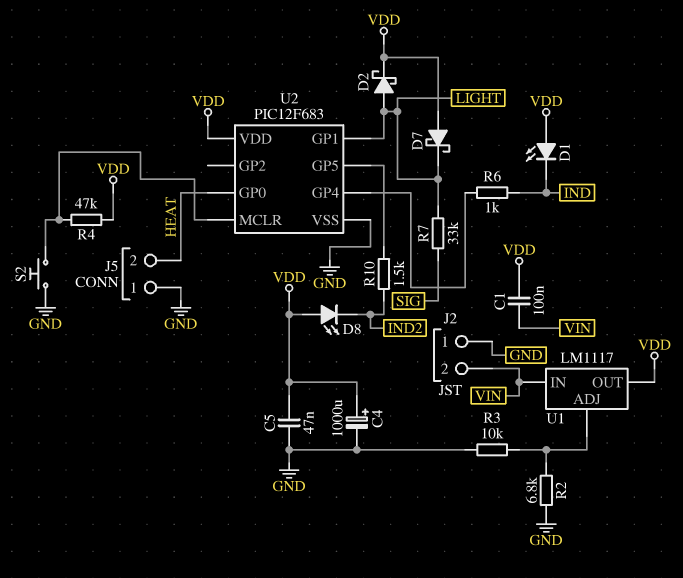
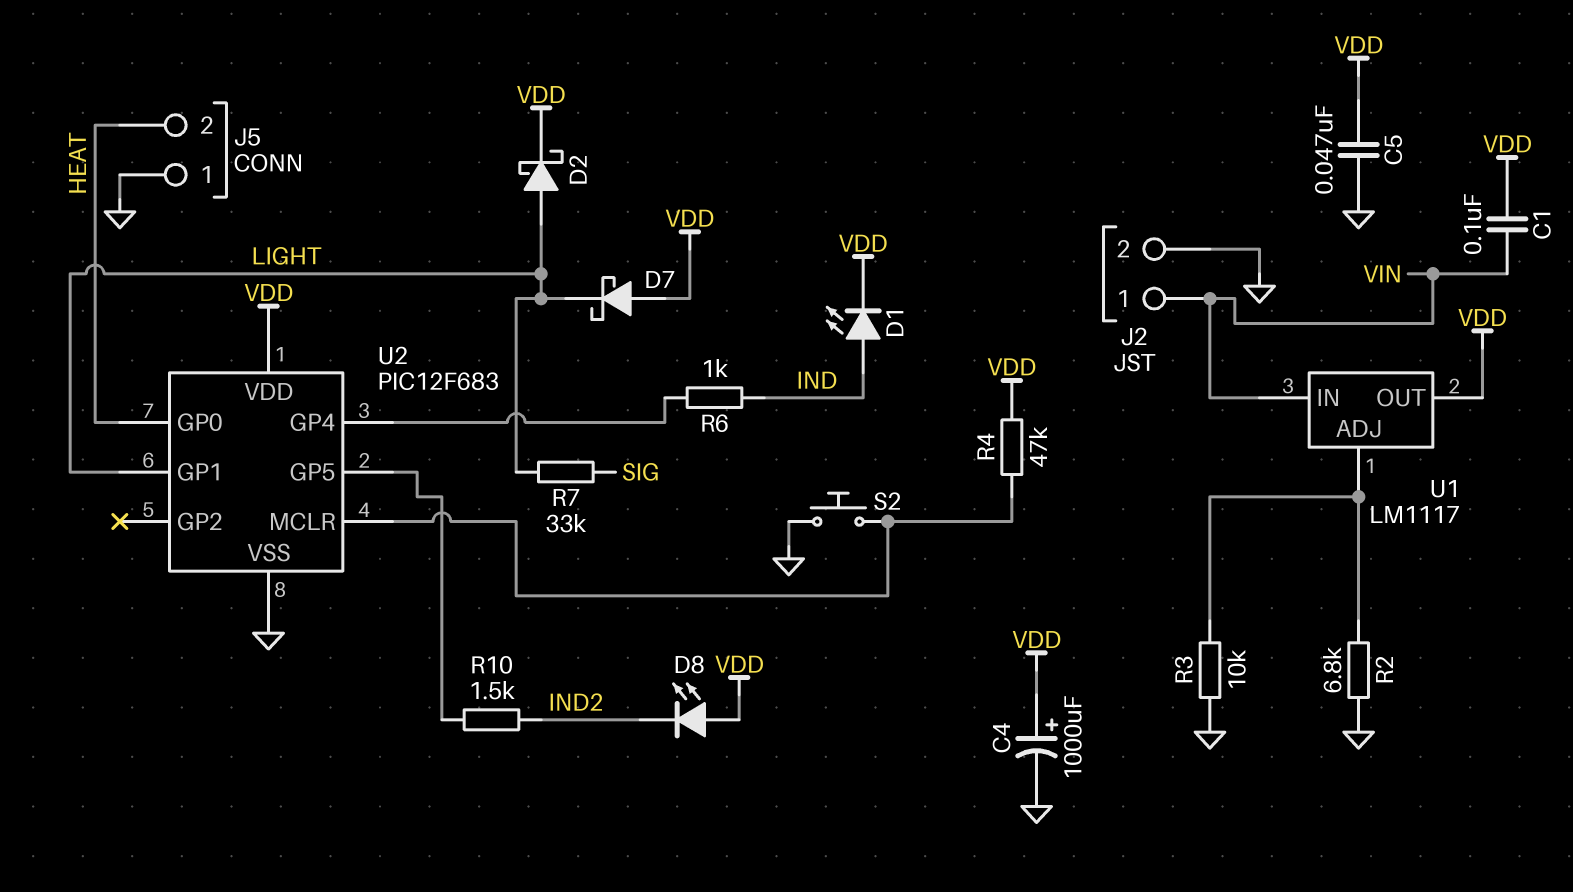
D1: LED (A VDD, K IND) -> LED (A IND, K VDD)
J2 pin 1: GND -> VIN
J2 pin 2: VIN -> GND

